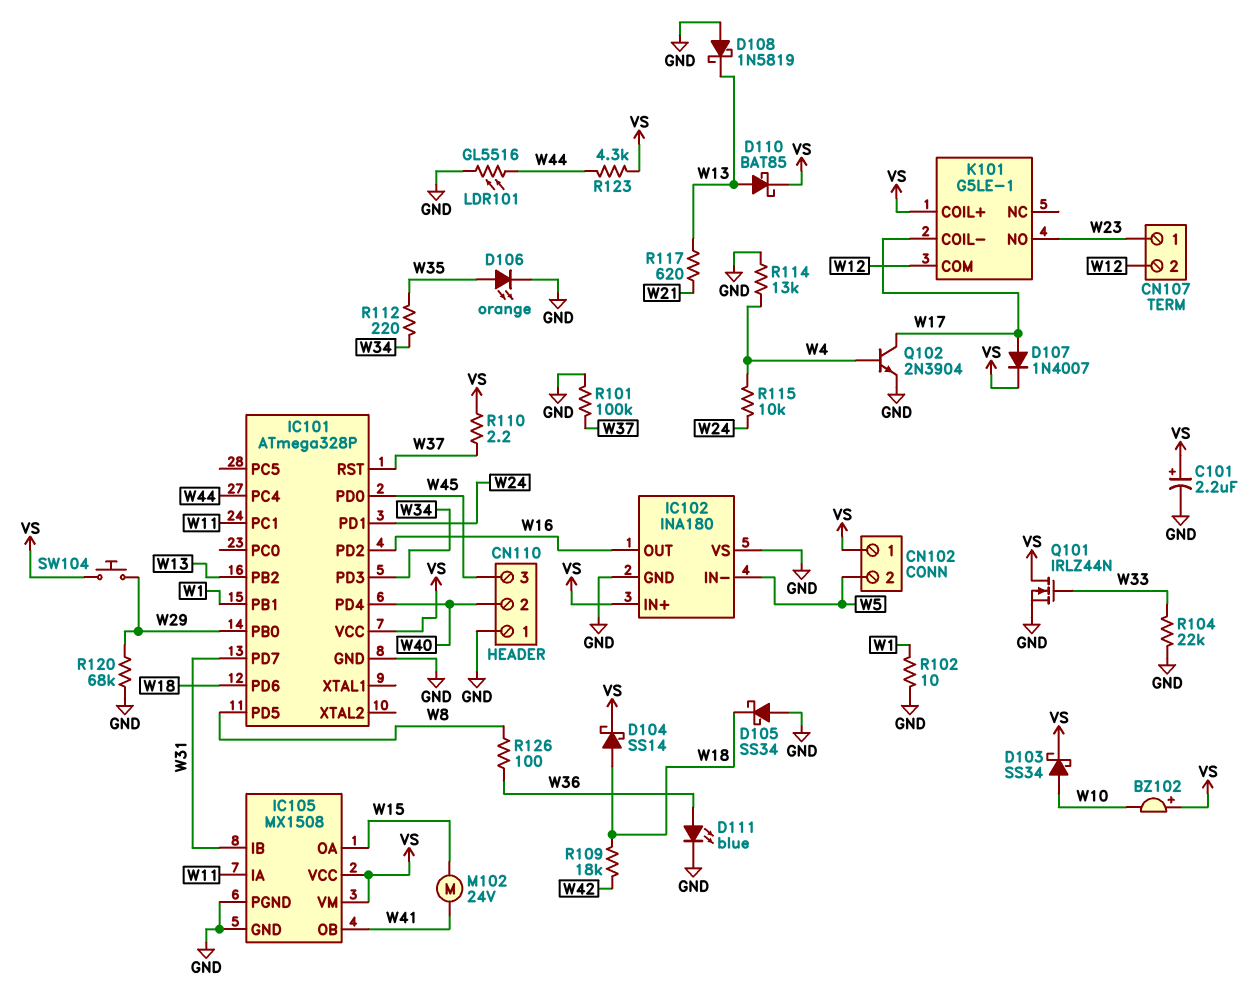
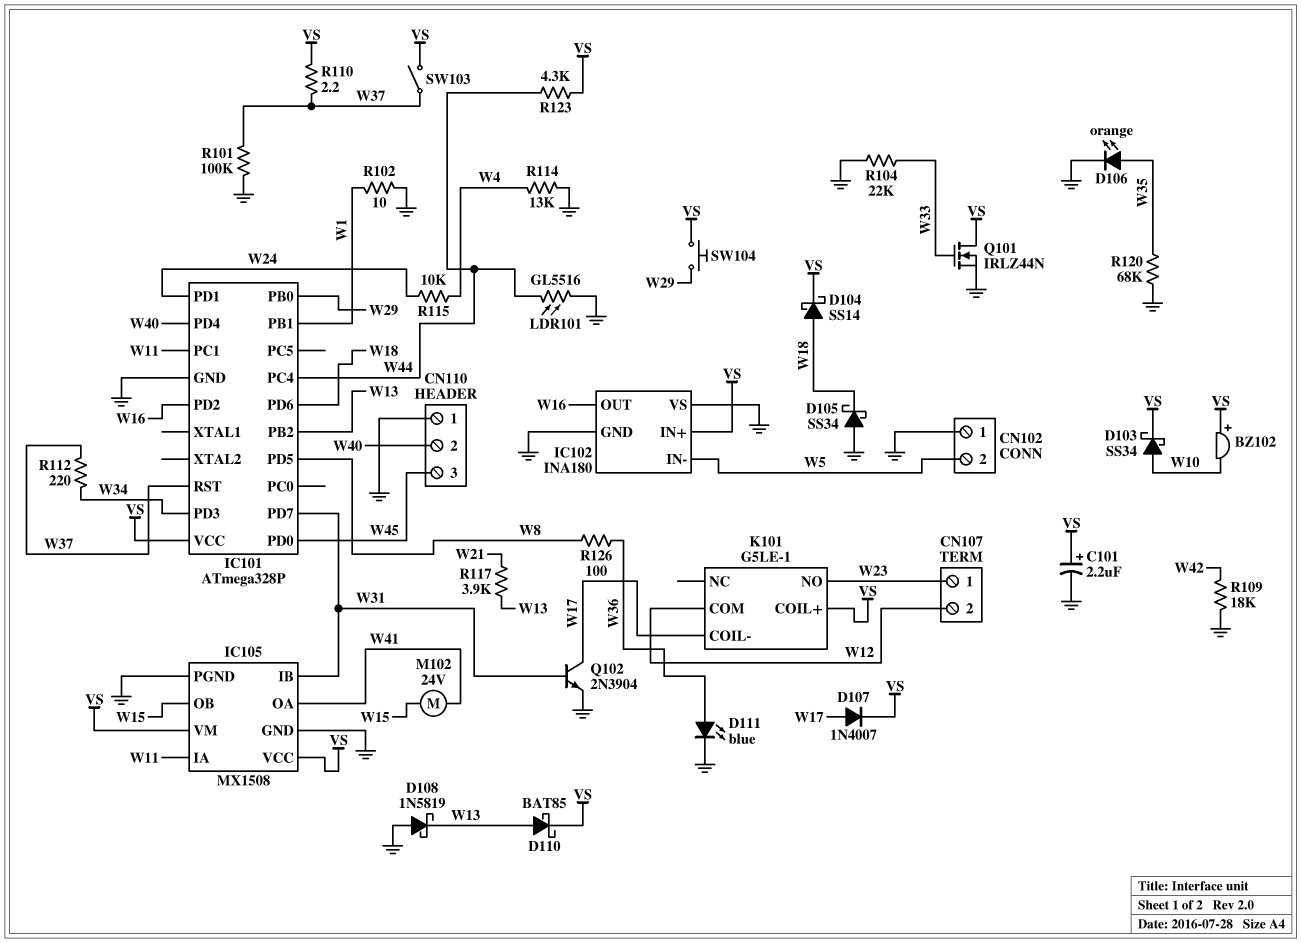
CN102 pin 1: VS -> GND
IC105 pin OA: W15 -> W41
IC105 pin OB: W41 -> W15
Q102: NPN 2N3904 (B W4, C W17, E GND) -> NPN 2N3904 (B W31, C W17, E GND)
R109: 18k (W18, W42) -> 18k (GND, W42)
R112: 220 (W34, W35) -> 220 (W34, W37)
R117: 620 (W13, W21) -> 3.9k (W13, W21)
R120: 68k (GND, W29) -> 68k (GND, W35)
SW103: none -> switch (VS, W37)

